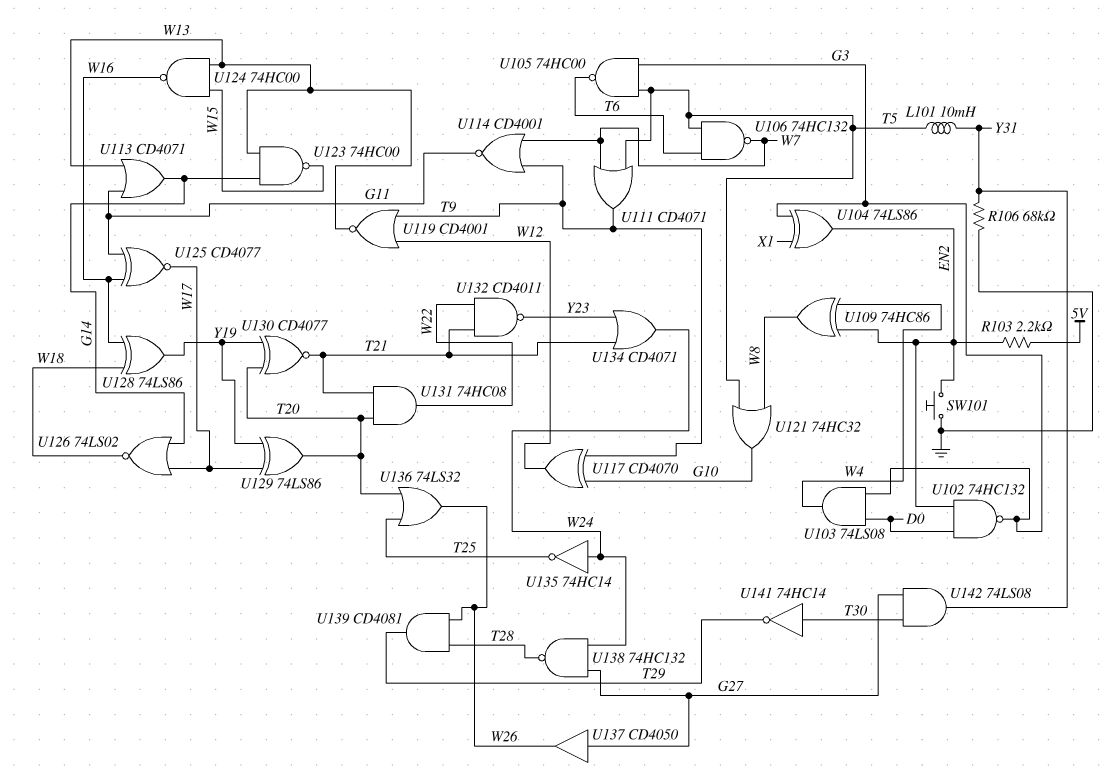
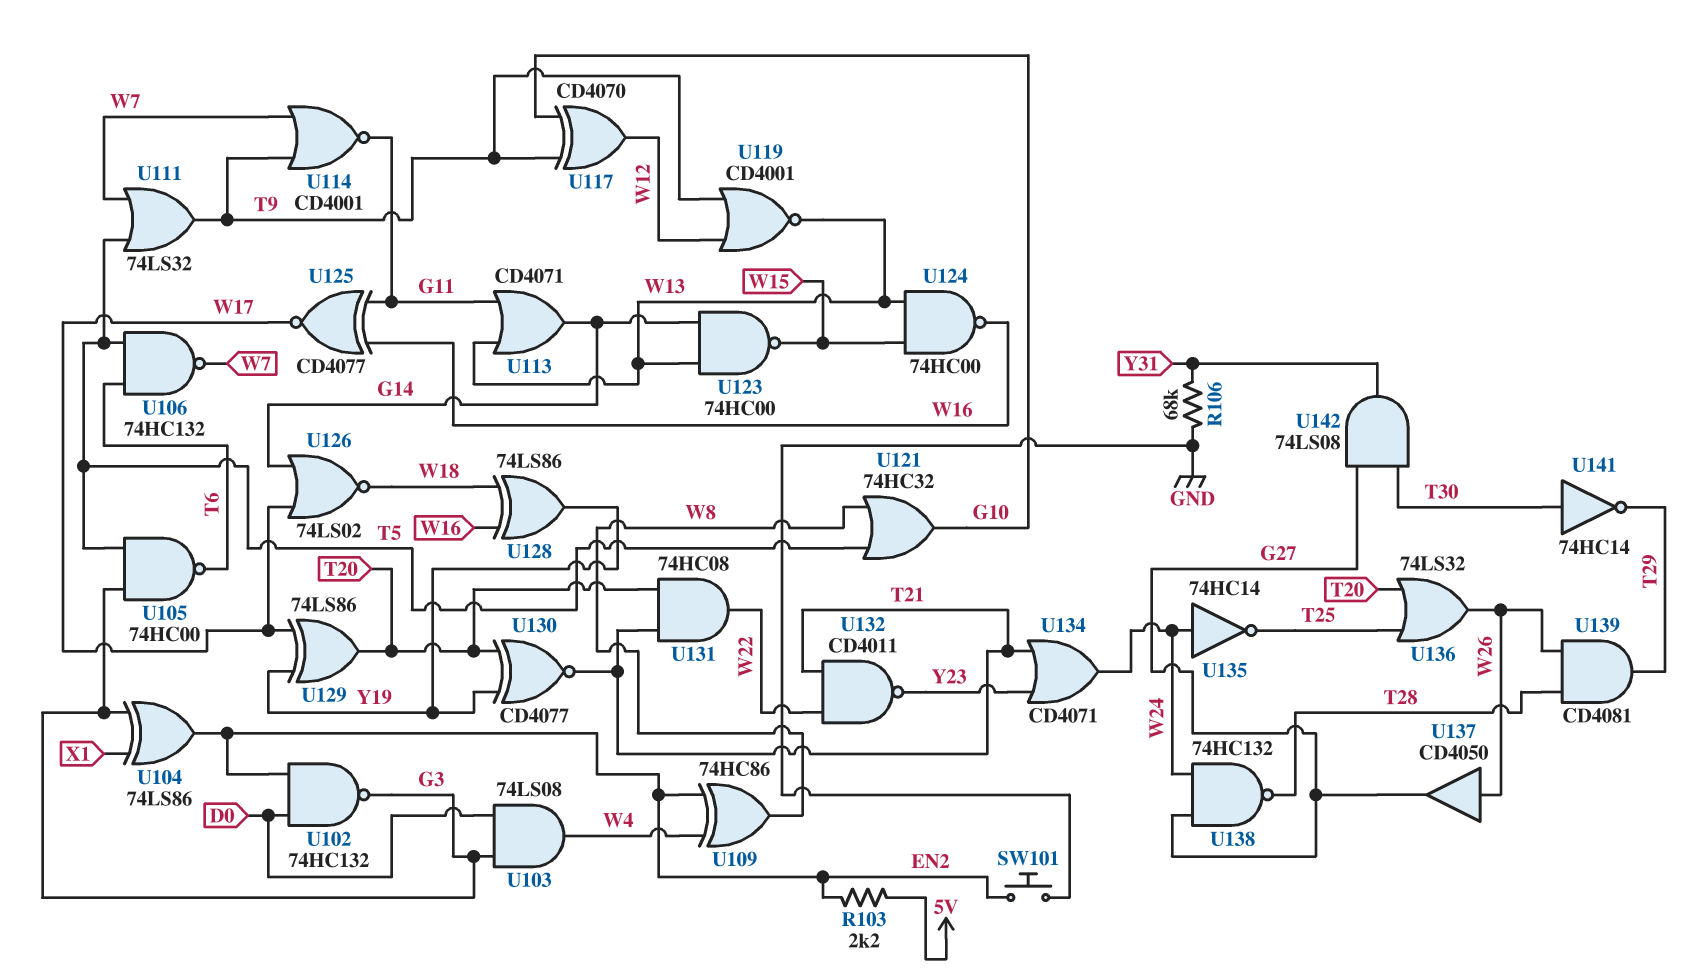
L101: 10mH (T5, Y31) -> none
U111: OR CD4071 (in T5, in W7, out T9) -> OR 74LS32 (in T5, in W7, out T9)
U137: buffer CD4050 (in G27, out W26) -> buffer CD4050 (in W26, out G27)

